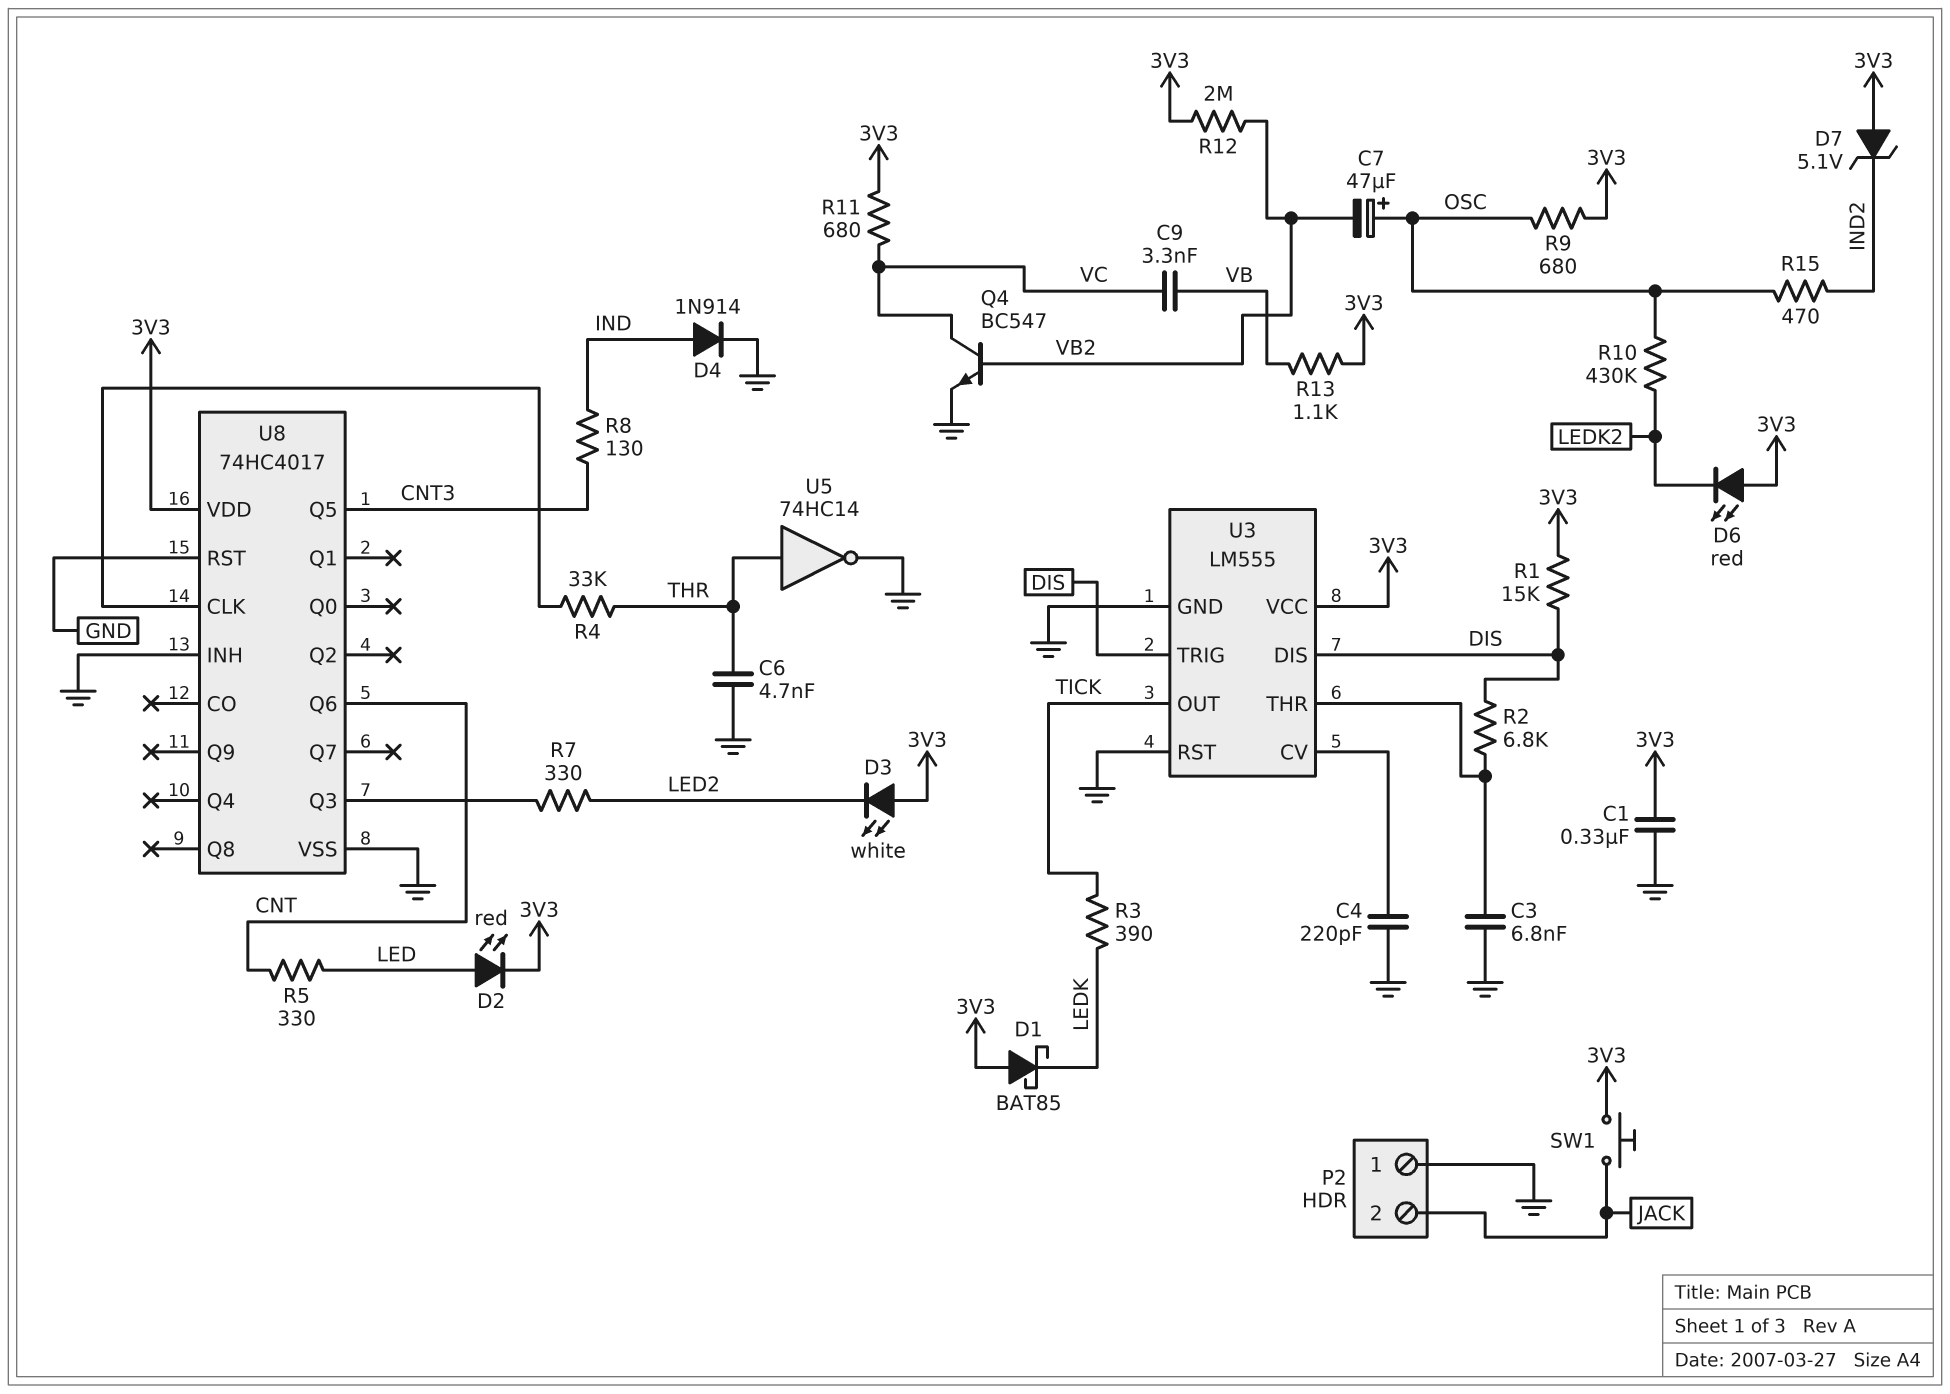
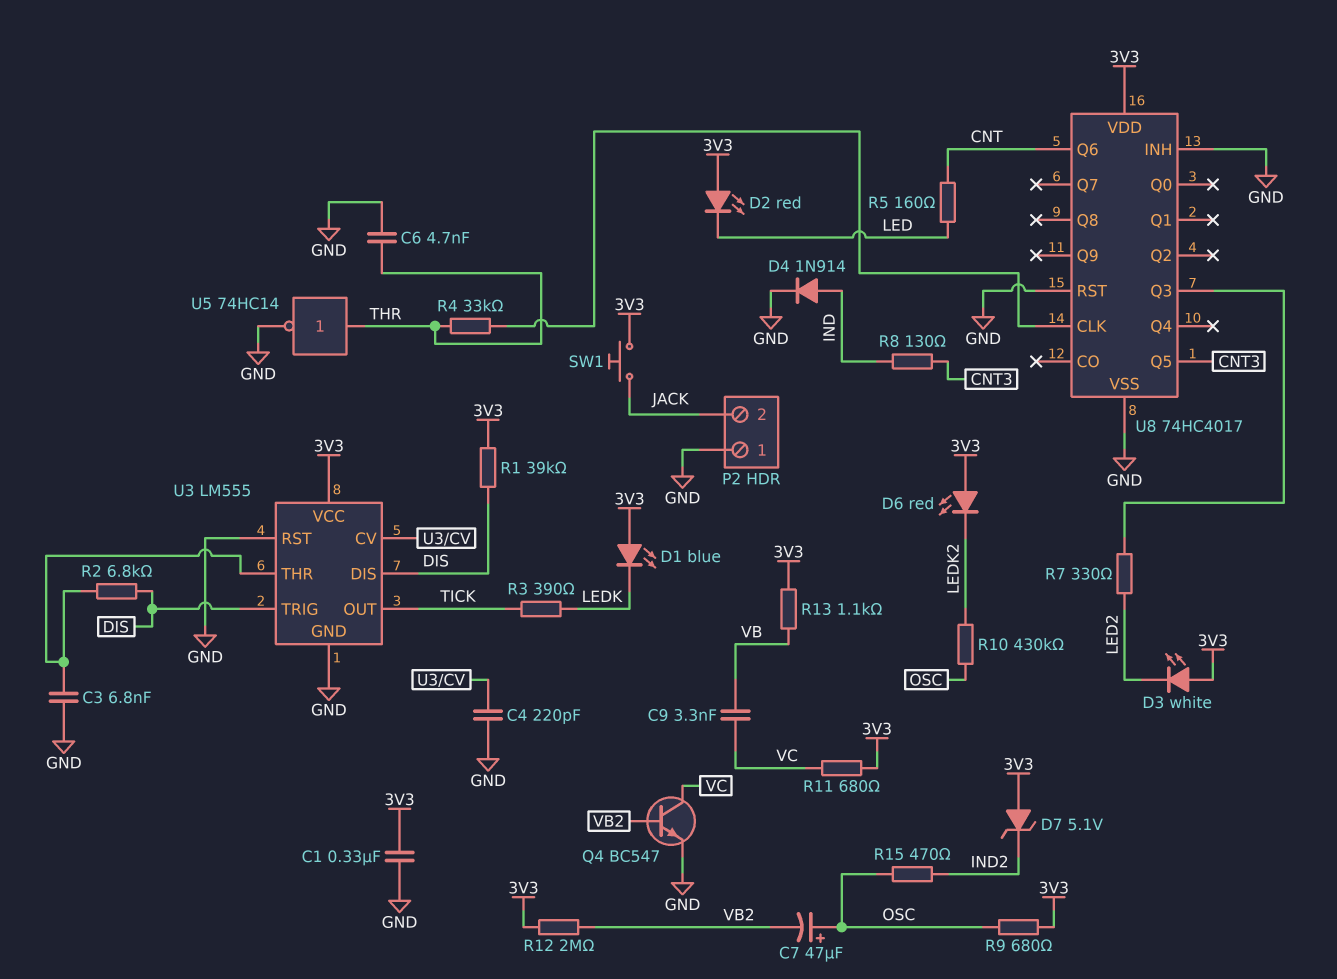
D1: schottky BAT85 (A 3V3, K LEDK) -> LED blue (A 3V3, K LEDK)
D2: LED red (A LED, K 3V3) -> LED red (A 3V3, K LED)
R1: 15k (3V3, DIS) -> 39k (3V3, DIS)
R5: 330 (CNT, LED) -> 160 (CNT, LED)

